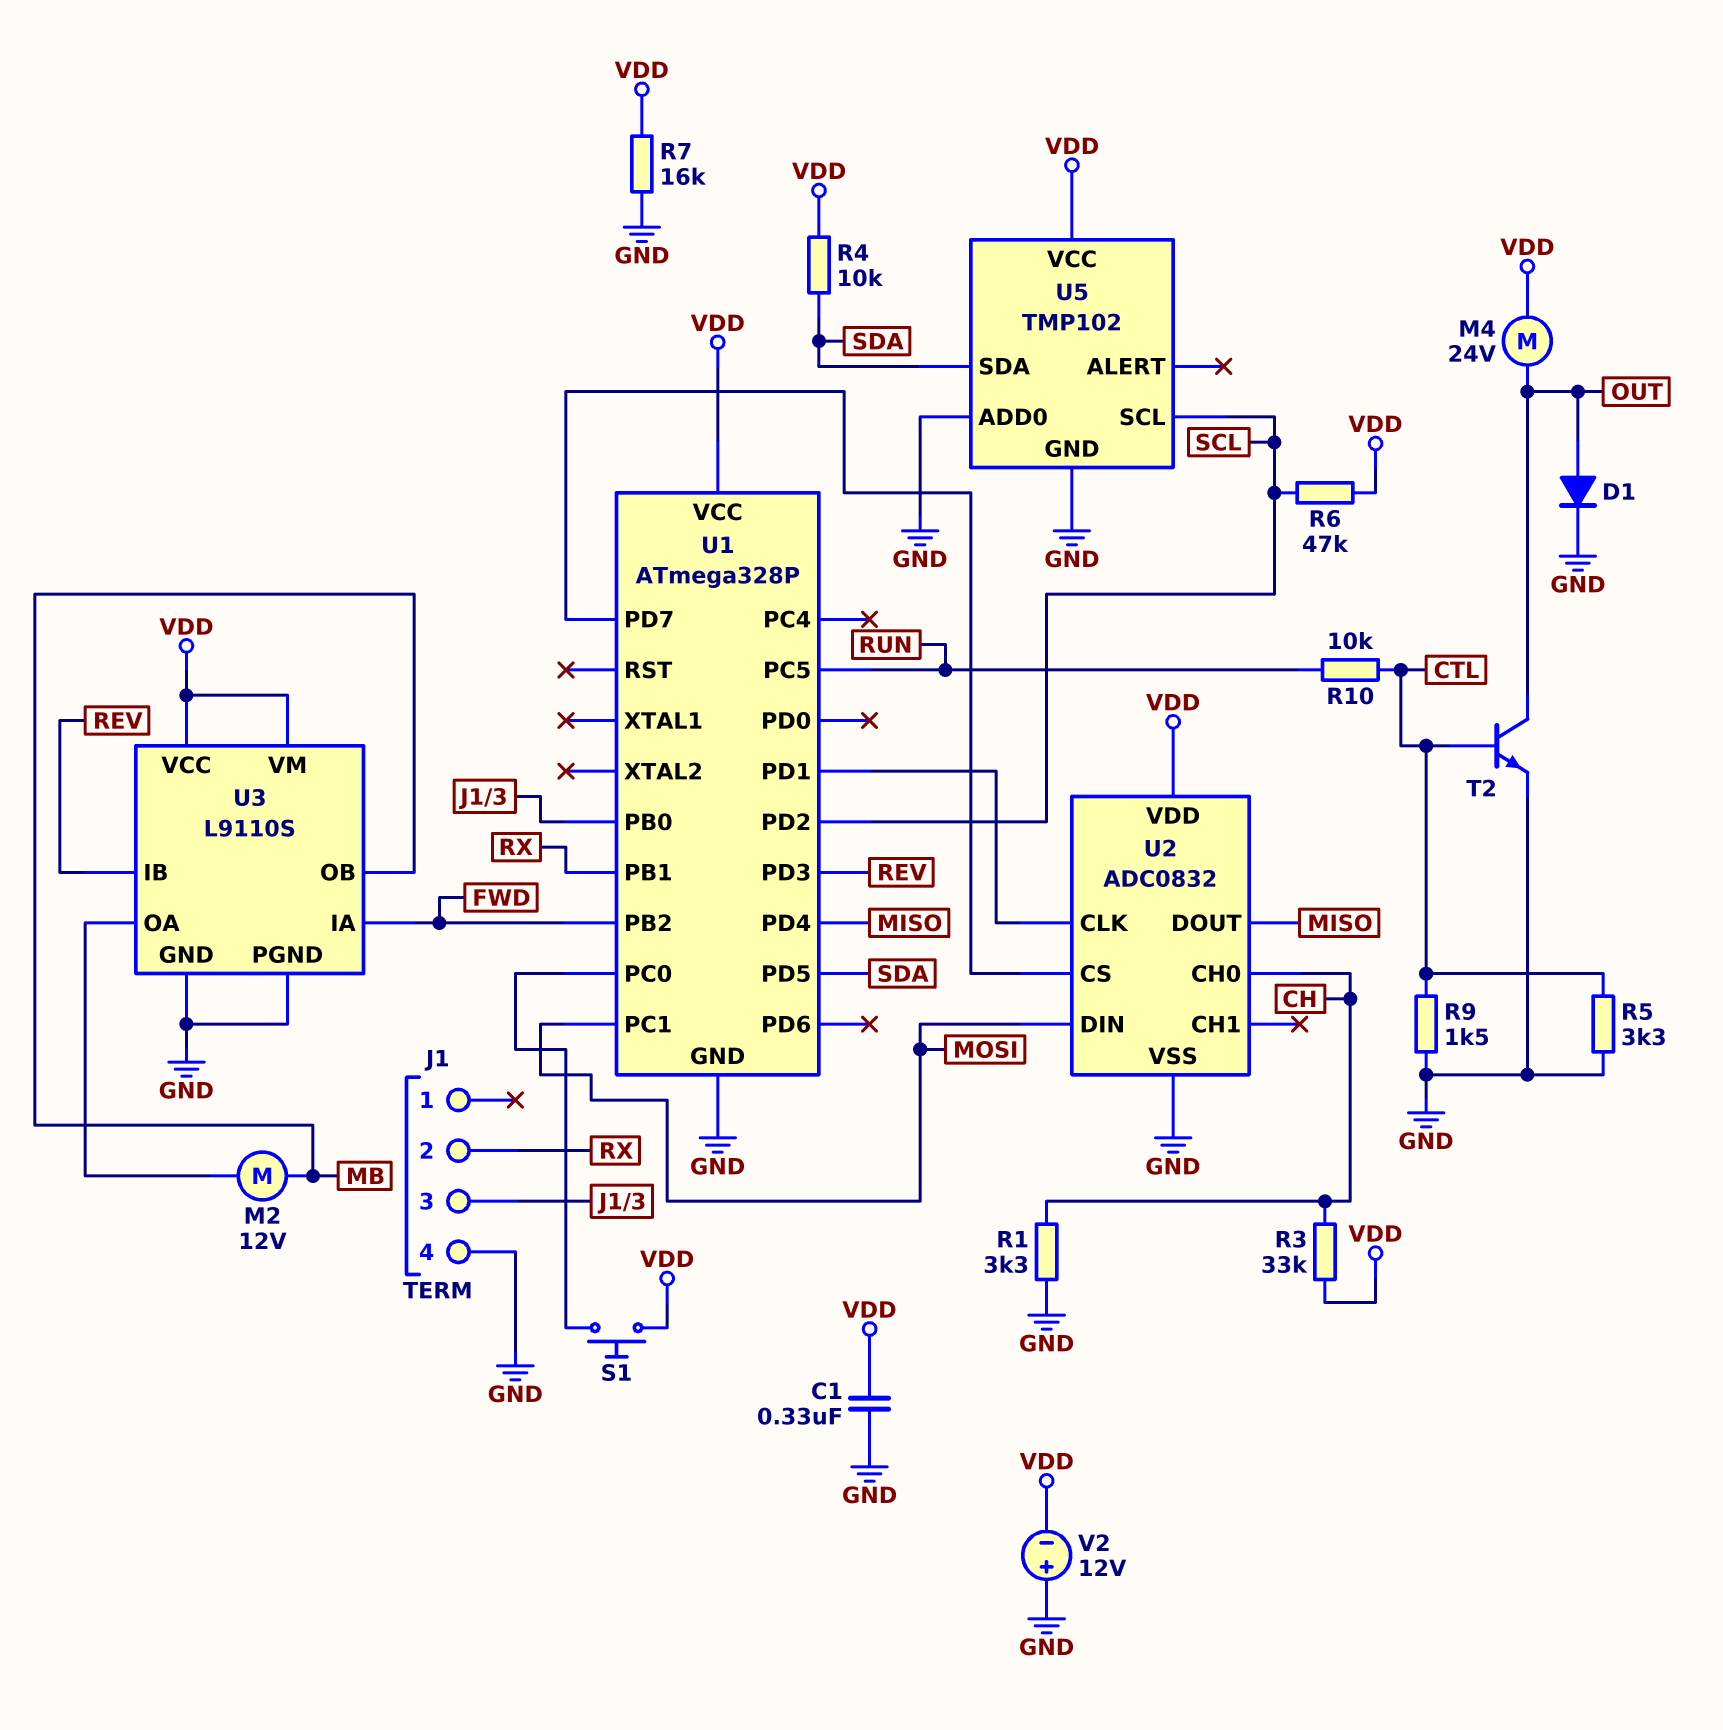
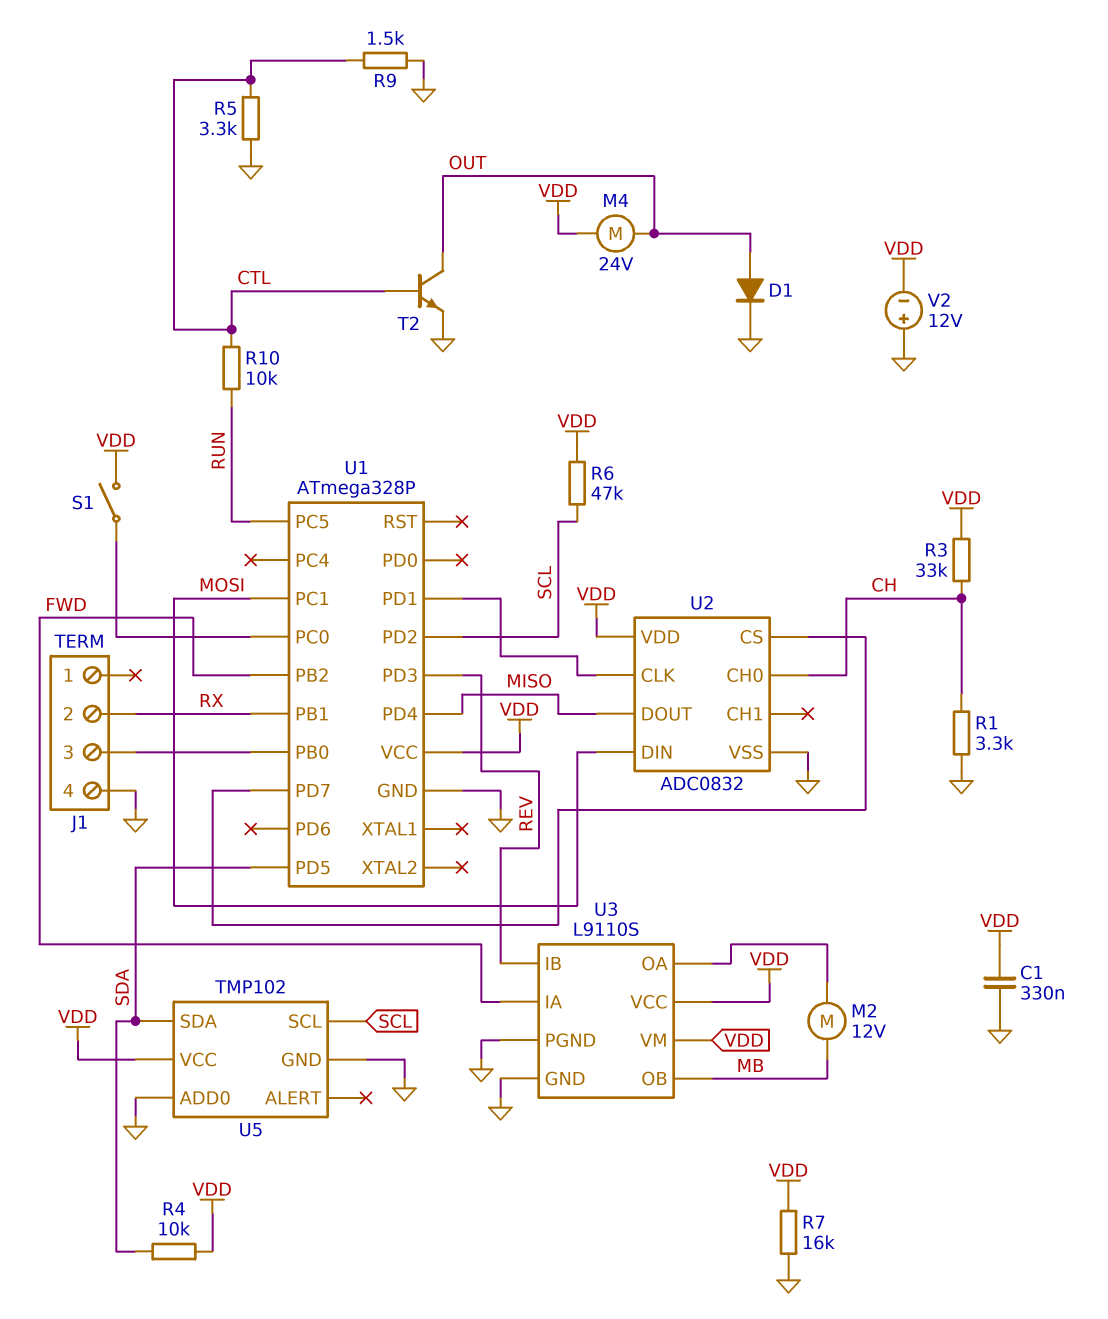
S1: button (U1/PC0, VDD) -> switch (U1/PC0, VDD)

